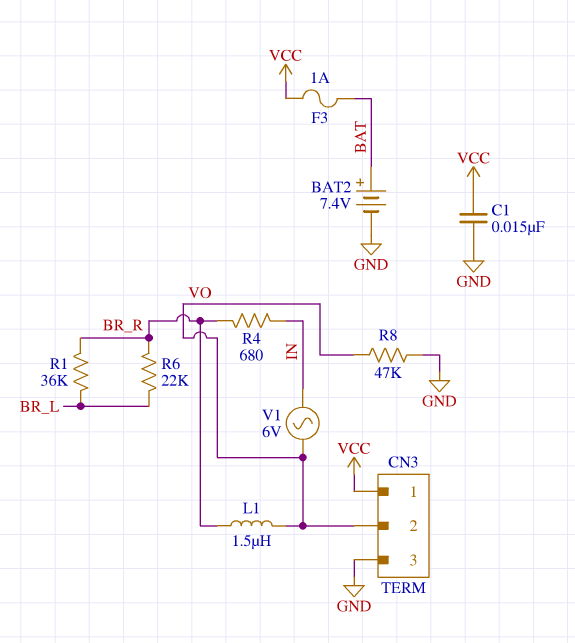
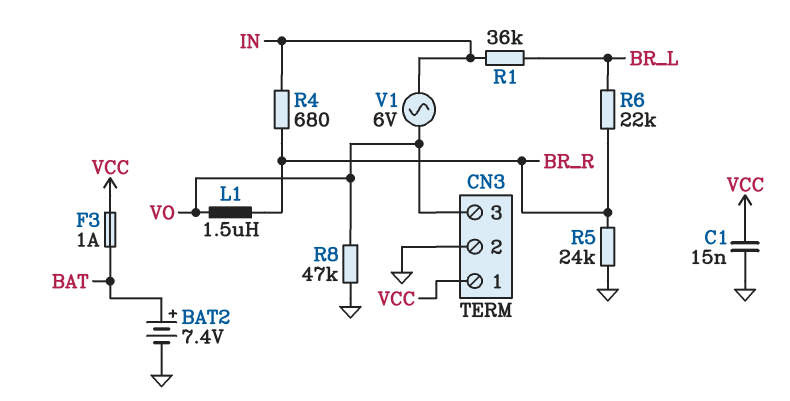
CN3 pin 2: VO -> GND
CN3 pin 3: GND -> VO
R1: 36k (BR_L, BR_R) -> 36k (BR_L, IN)
R5: none -> 24k (BR_R, GND)

